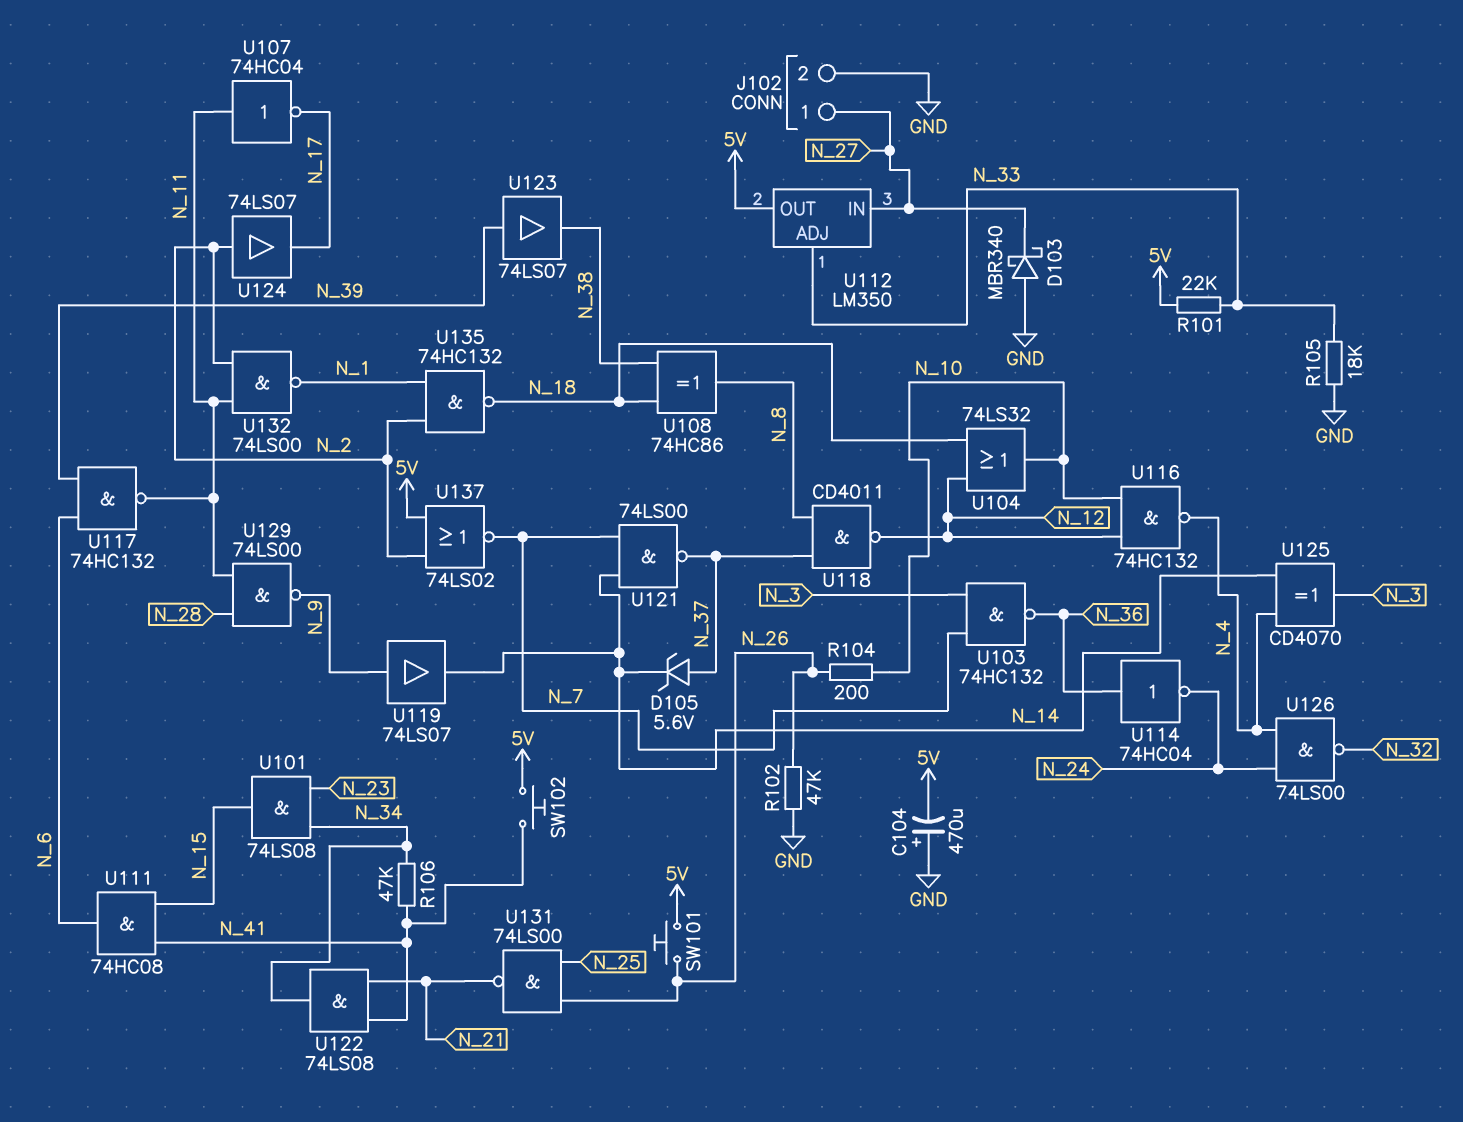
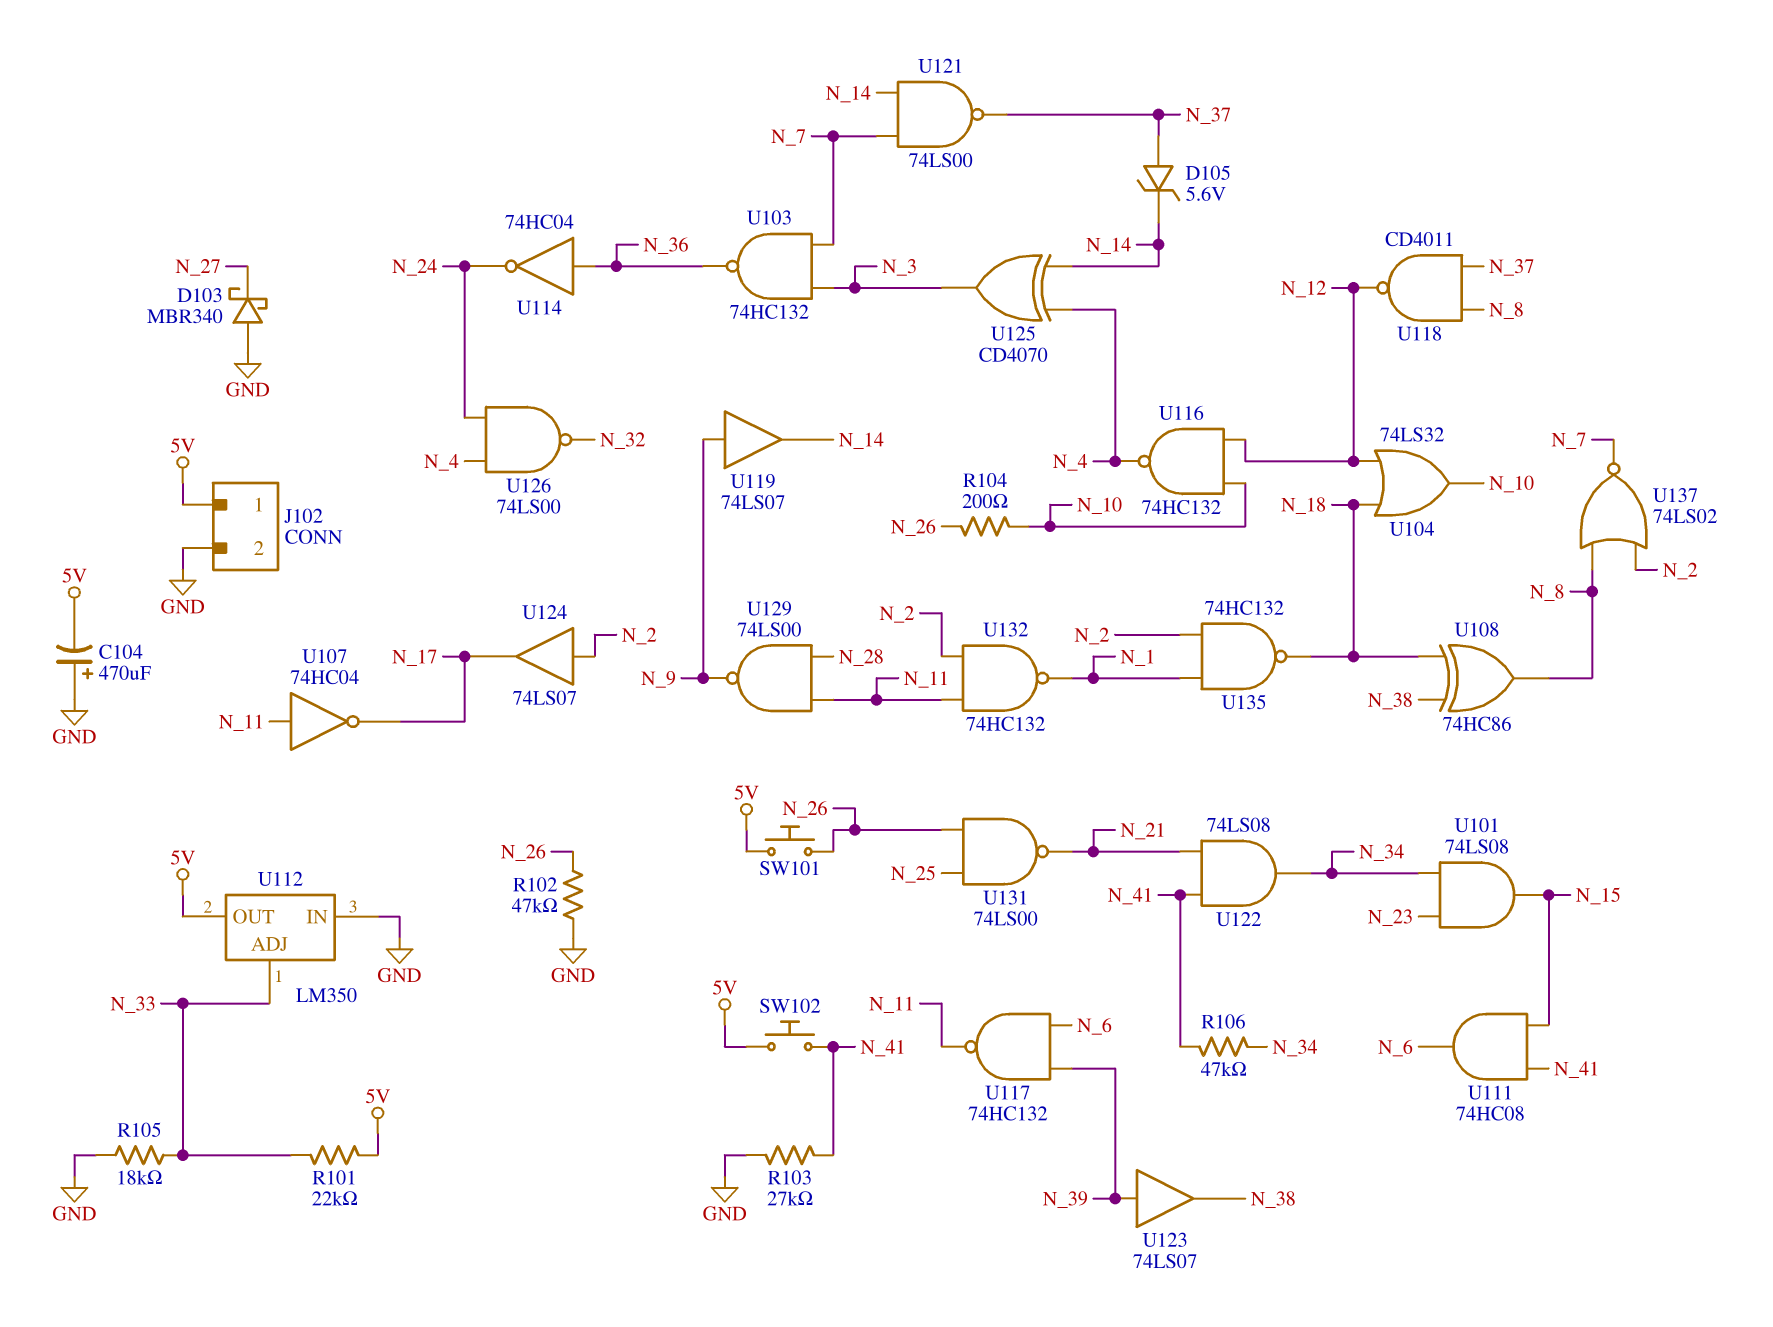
J102 pin 1: N_27 -> 5V
R103: none -> 27k (GND, N_41)
U112 pin IN: N_27 -> GND
U132: NAND 74LS00 (in N_2, in N_11, out N_1) -> NAND 74HC132 (in N_2, in N_11, out N_1)
U137: NOR 74LS02 (in 5V, in N_2, out N_7) -> NOR 74LS02 (in N_2, in N_8, out N_7)

